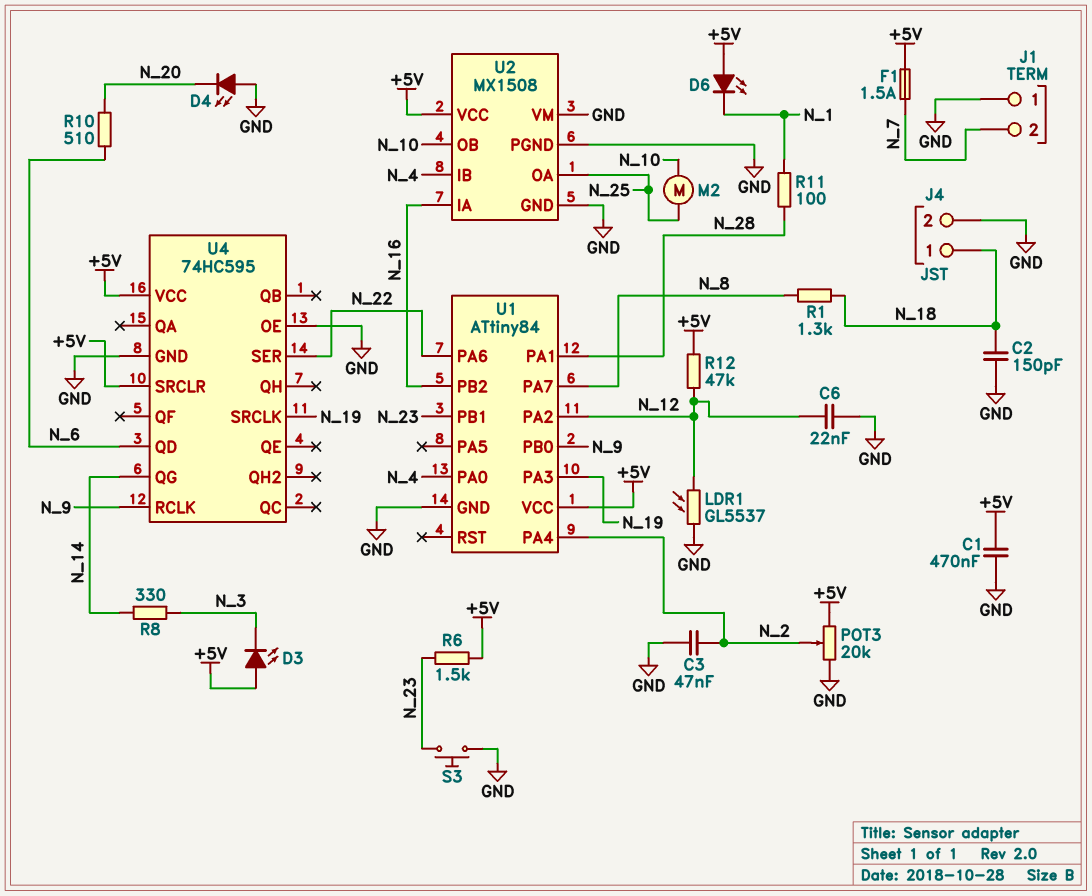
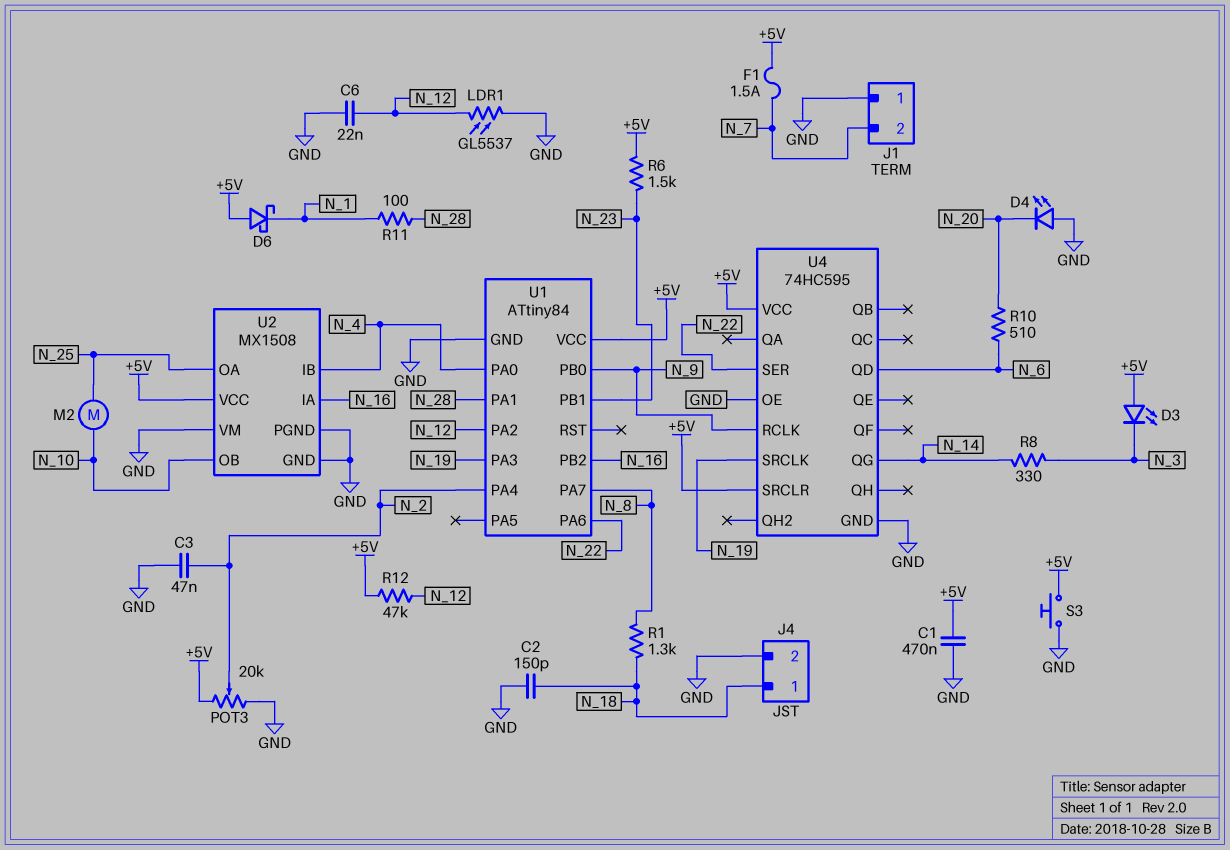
D6: LED (A +5V, K N_1) -> schottky (A +5V, K N_1)
S3: button (GND, N_23) -> button (+5V, GND)

